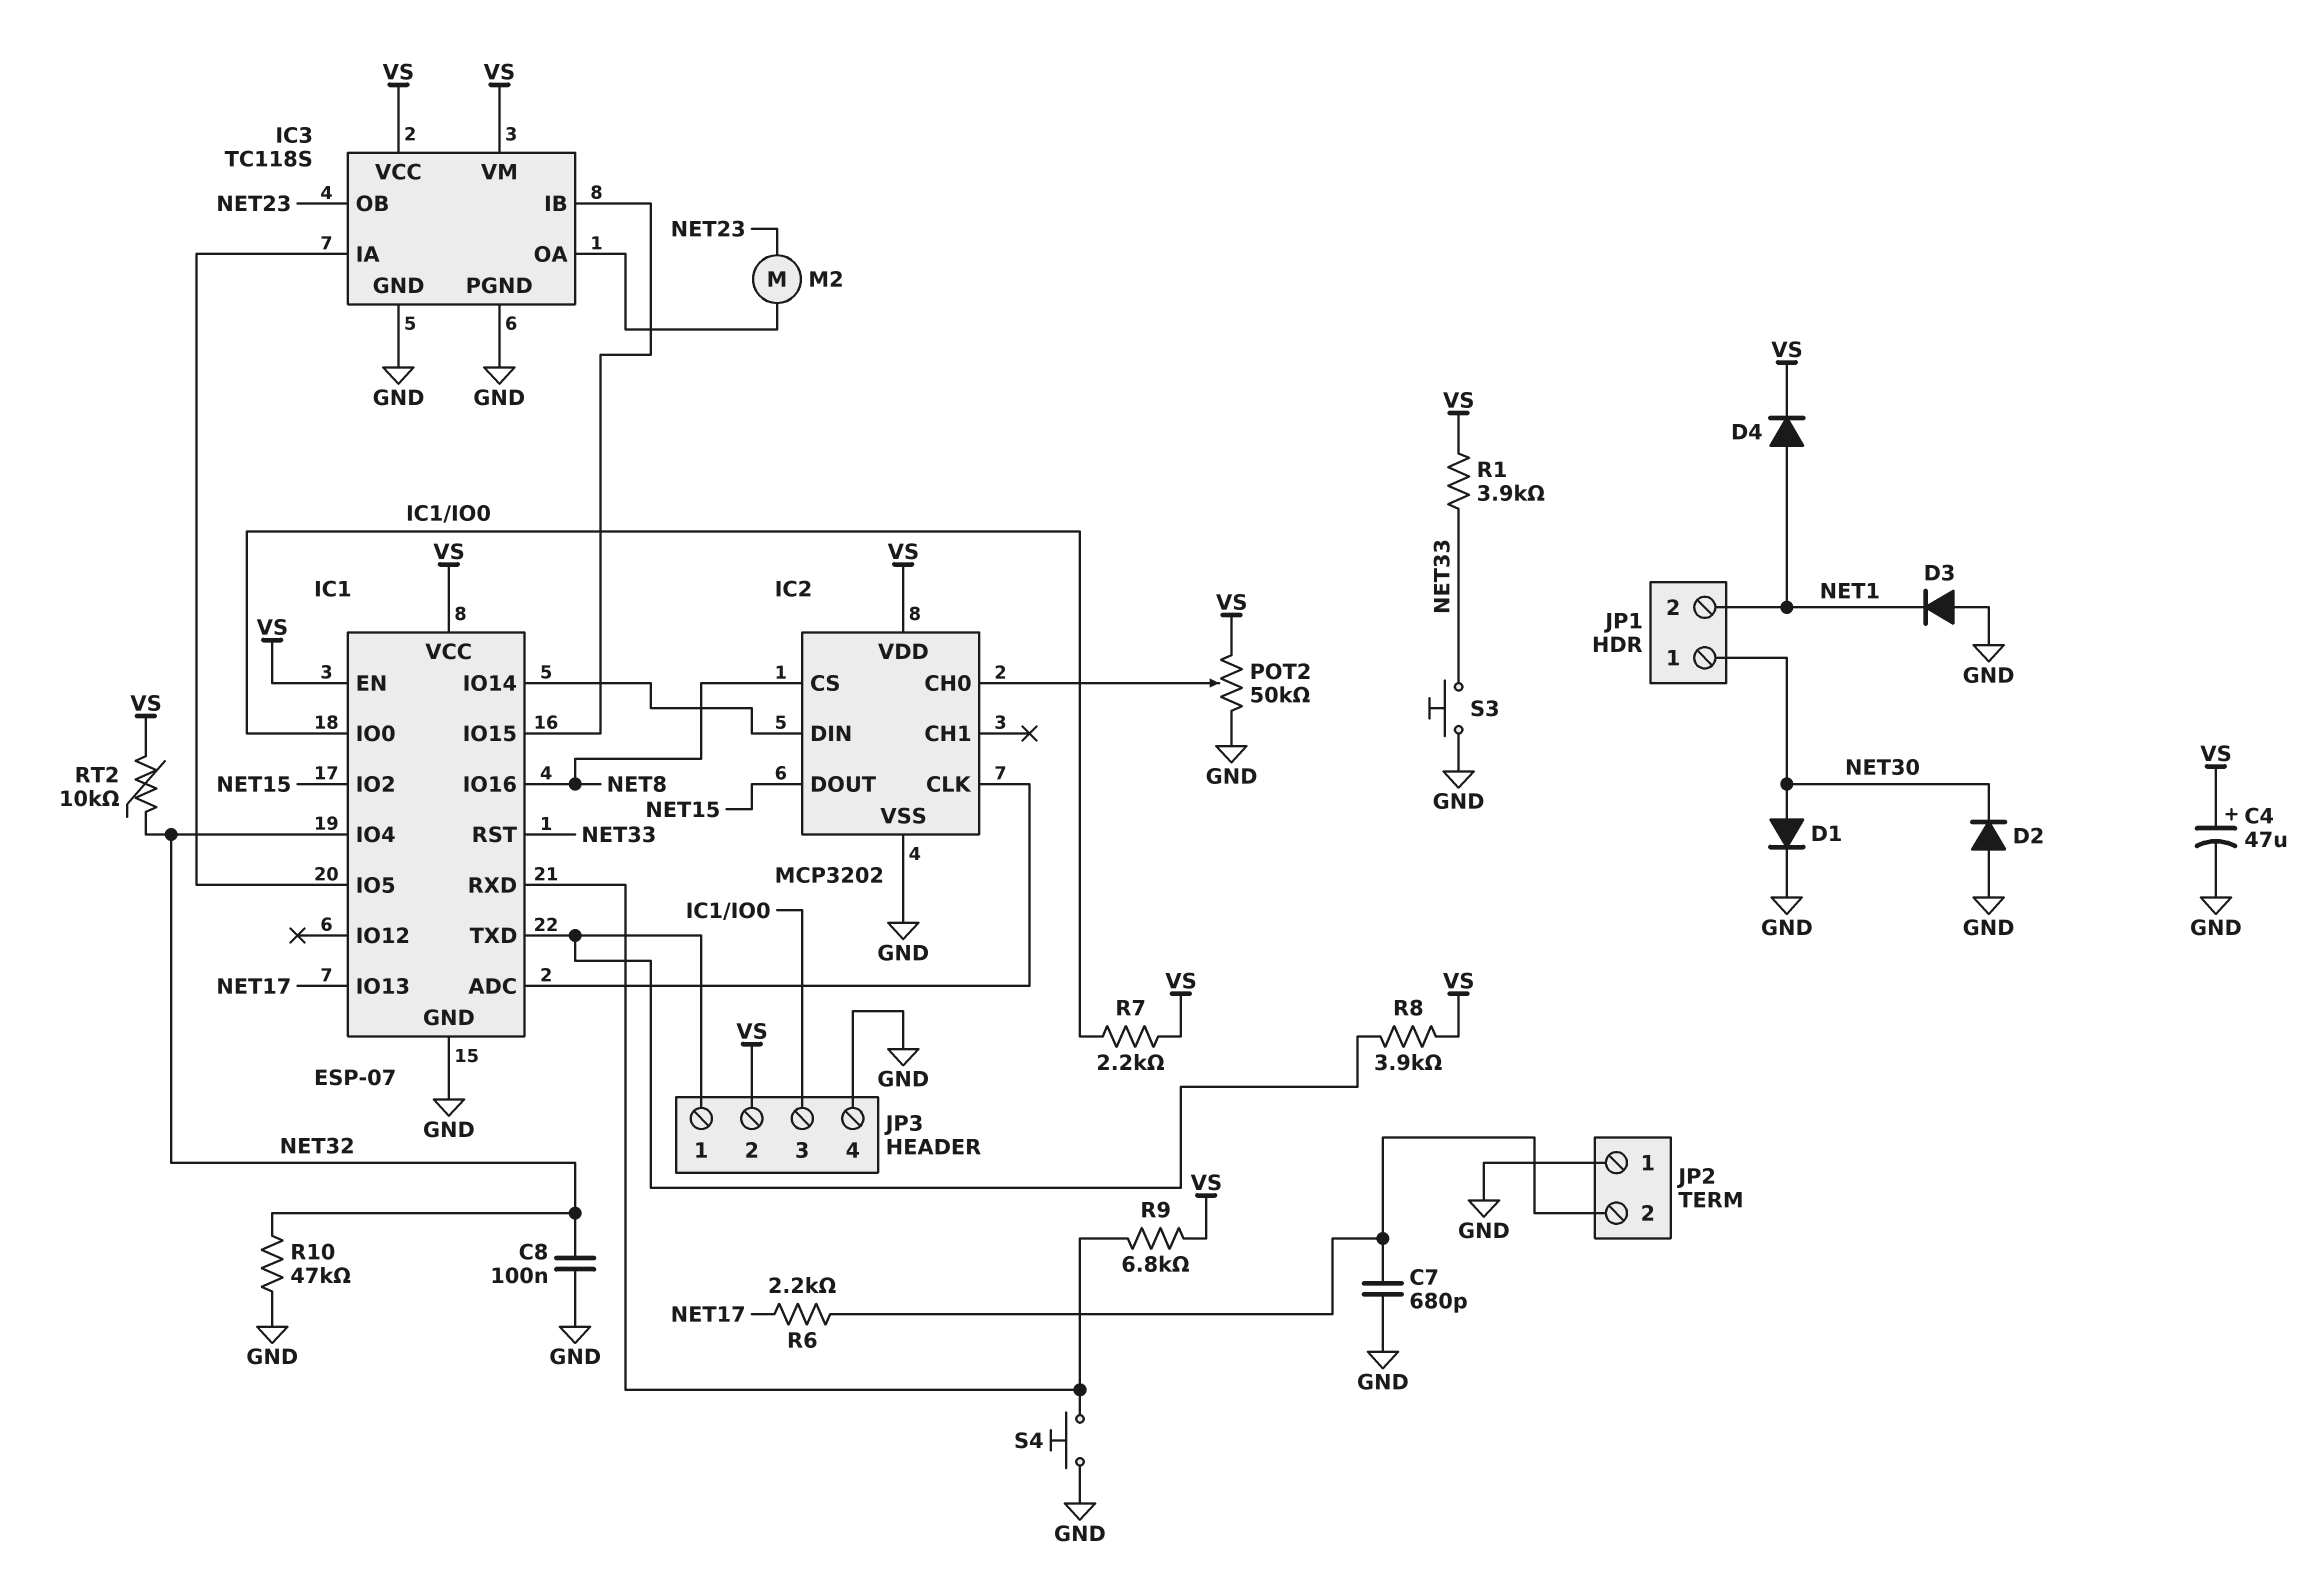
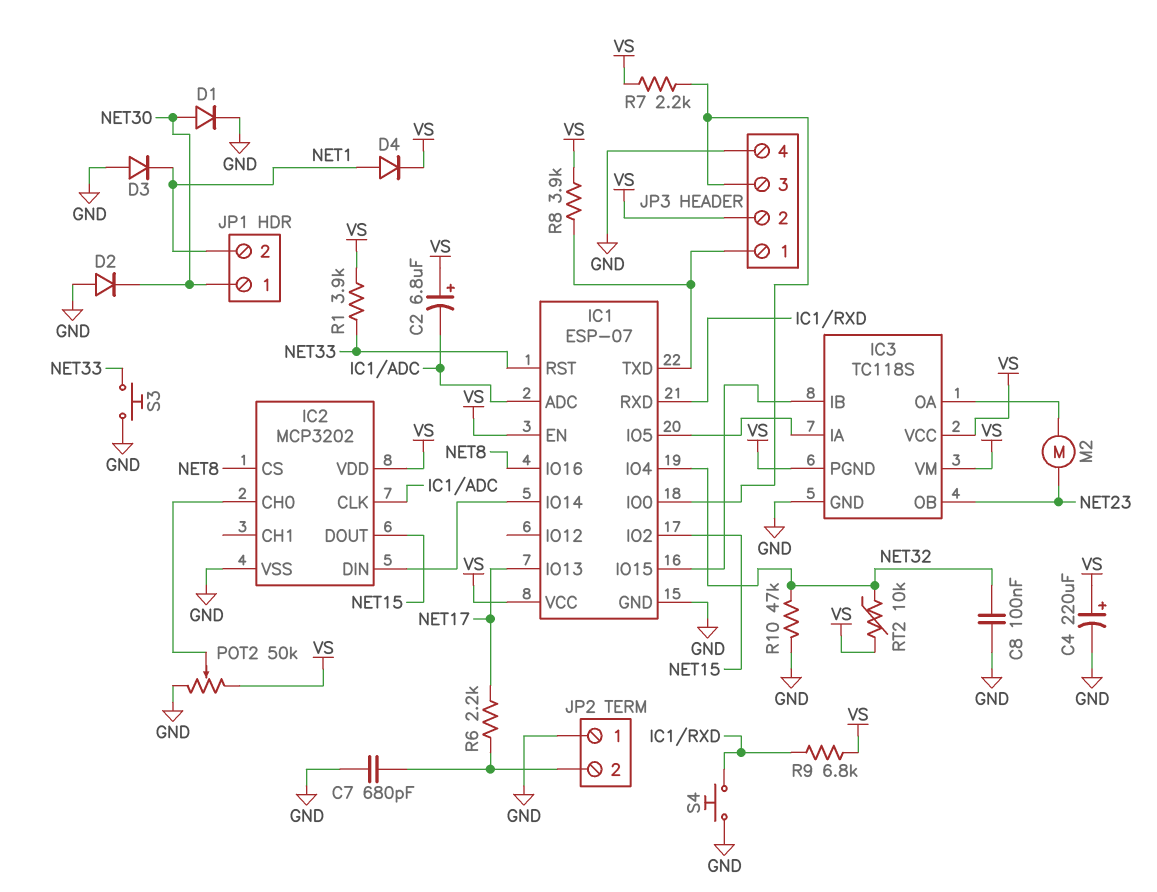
C2: none -> 6.8uF (plus VS, minus IC1/ADC)
C4: 47uF (plus VS, minus GND) -> 220uF (plus VS, minus GND)
IC3 pin PGND: GND -> VS

